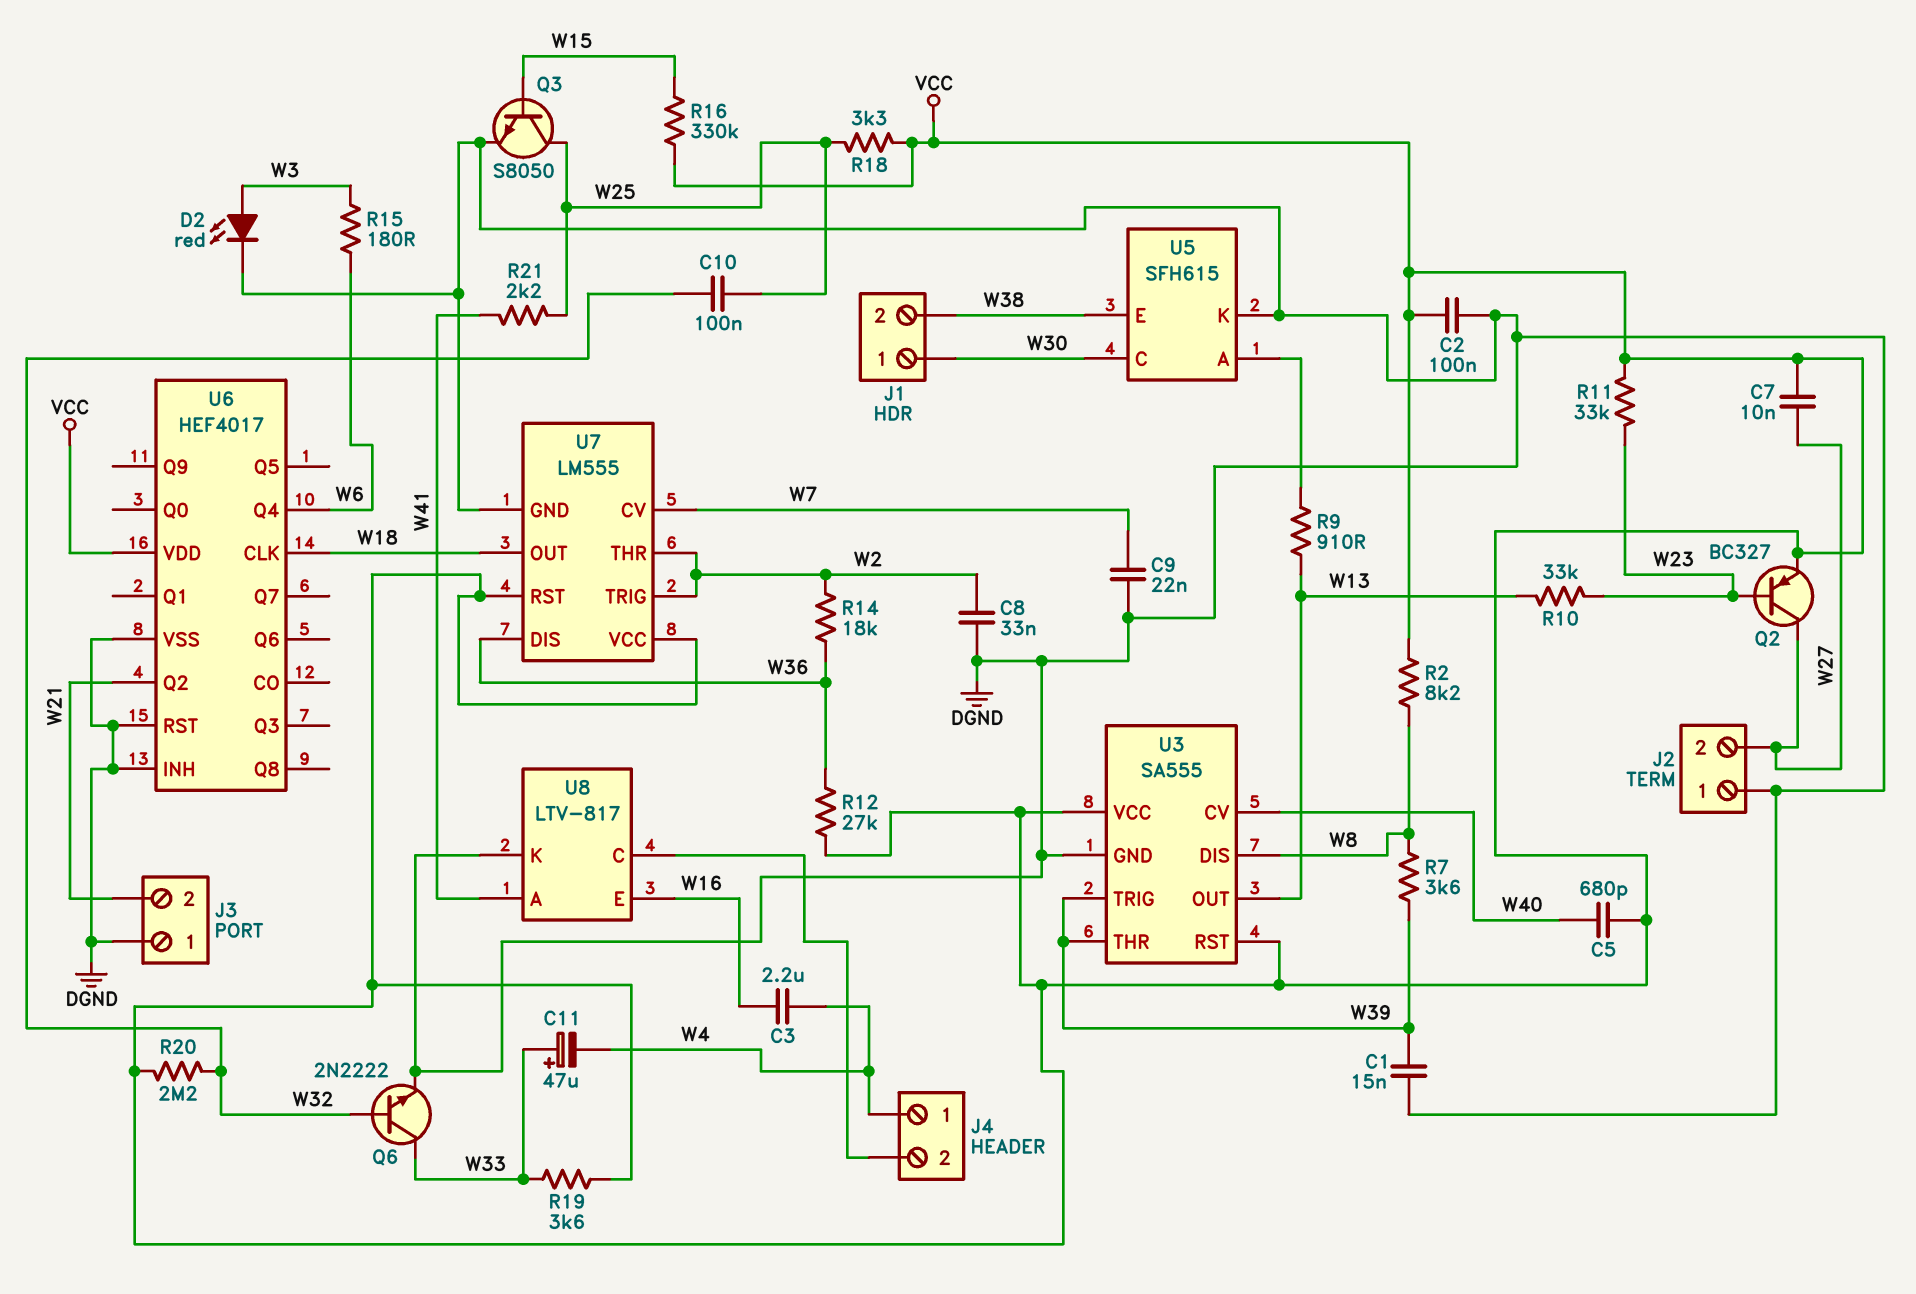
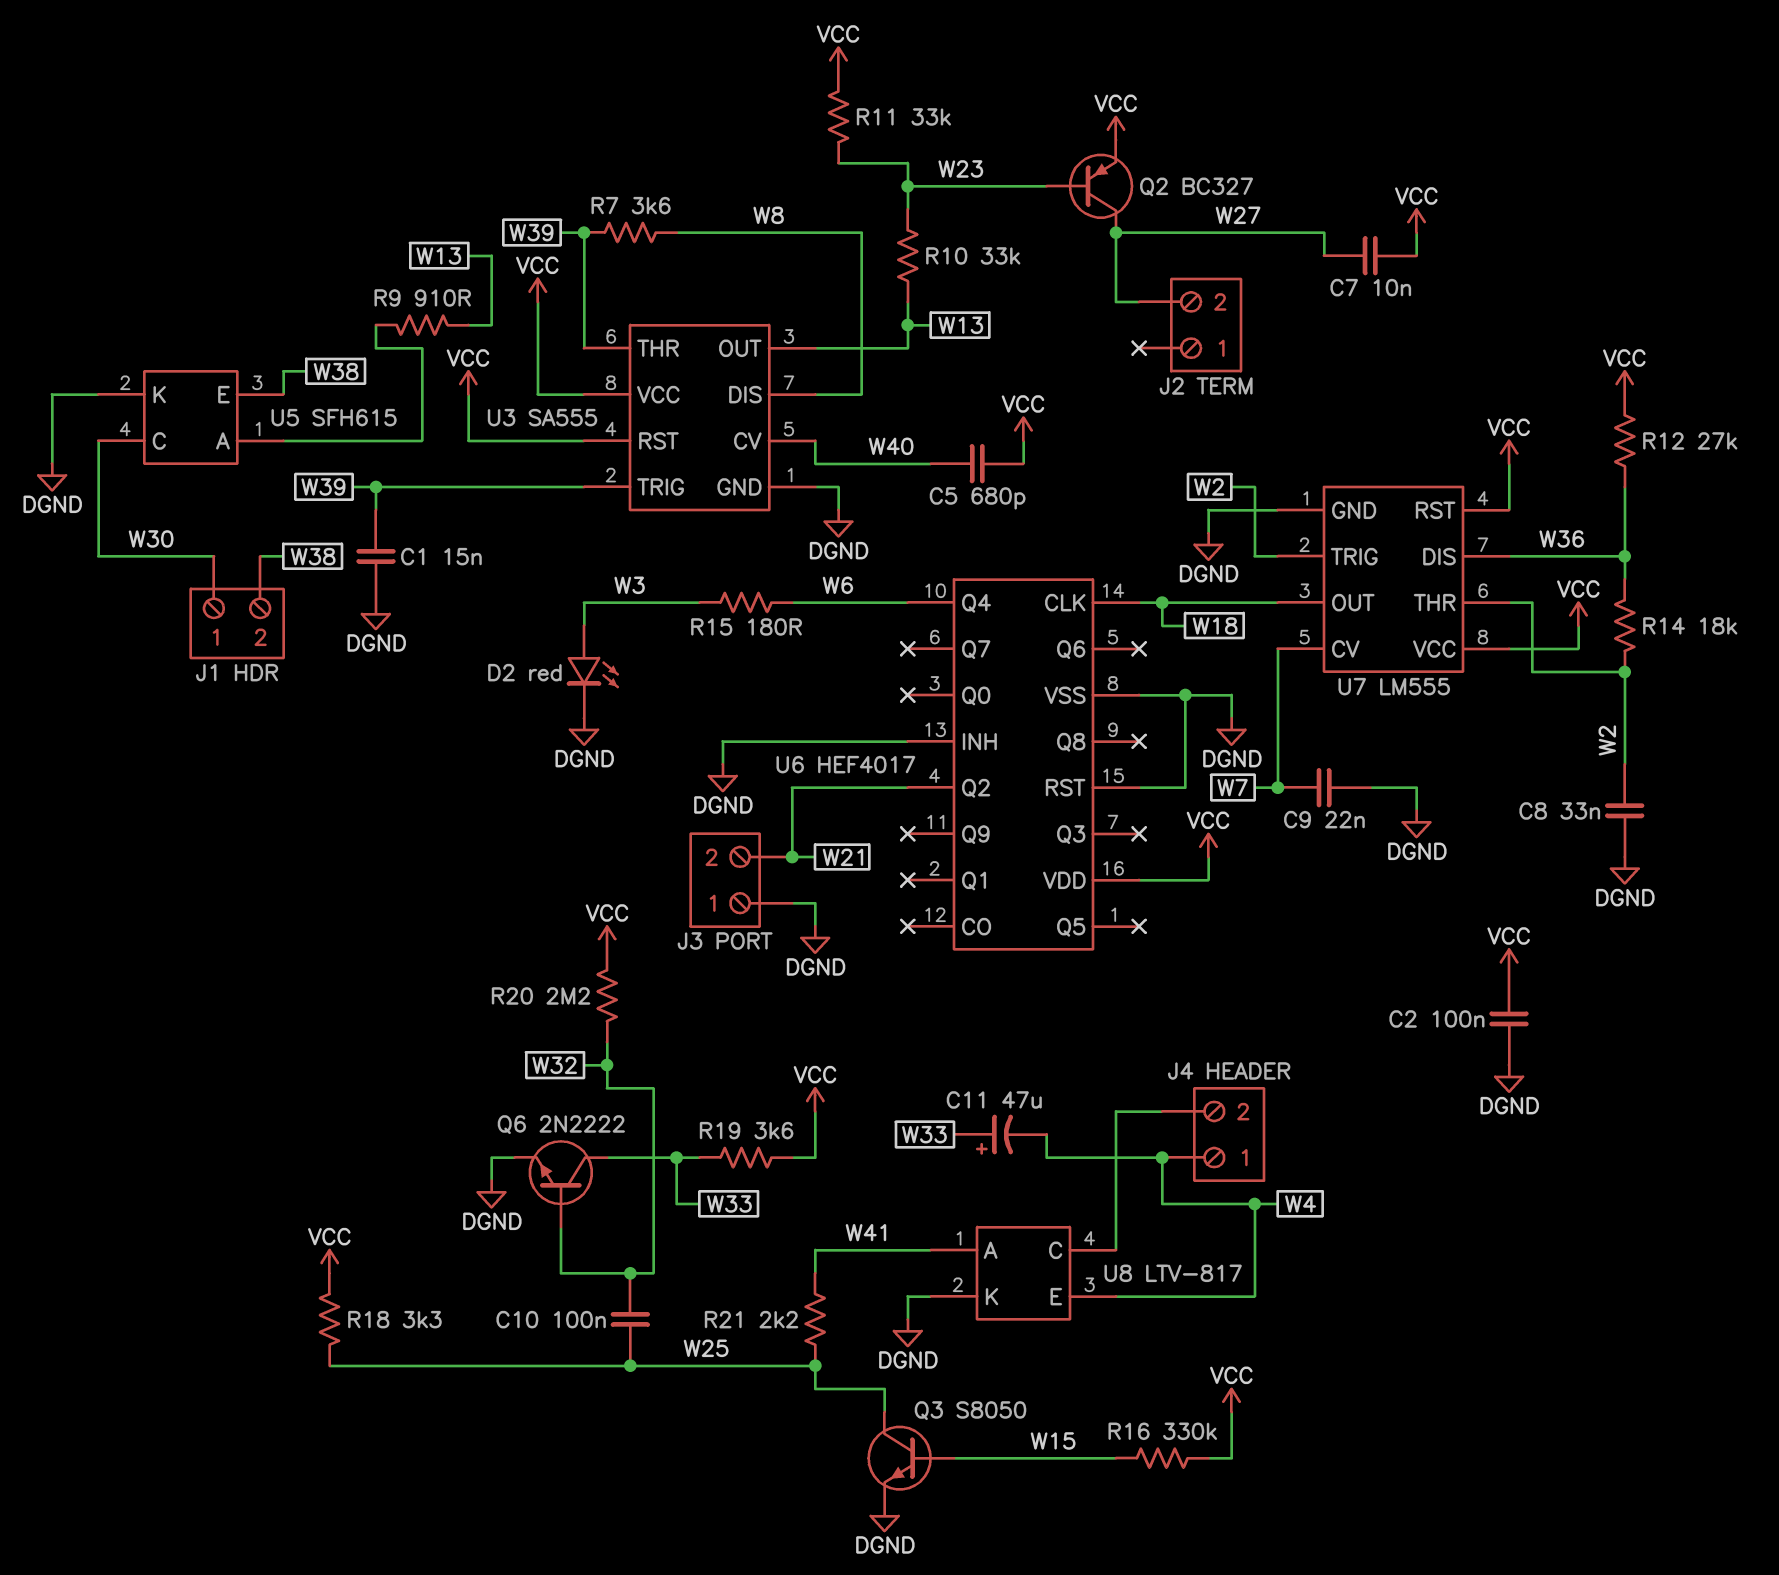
C3: 2.2uF (W4, W16) -> none
J2 pin 1: DGND -> none
R2: 8.2k (VCC, W8) -> none
U8 pin E: W16 -> W4

